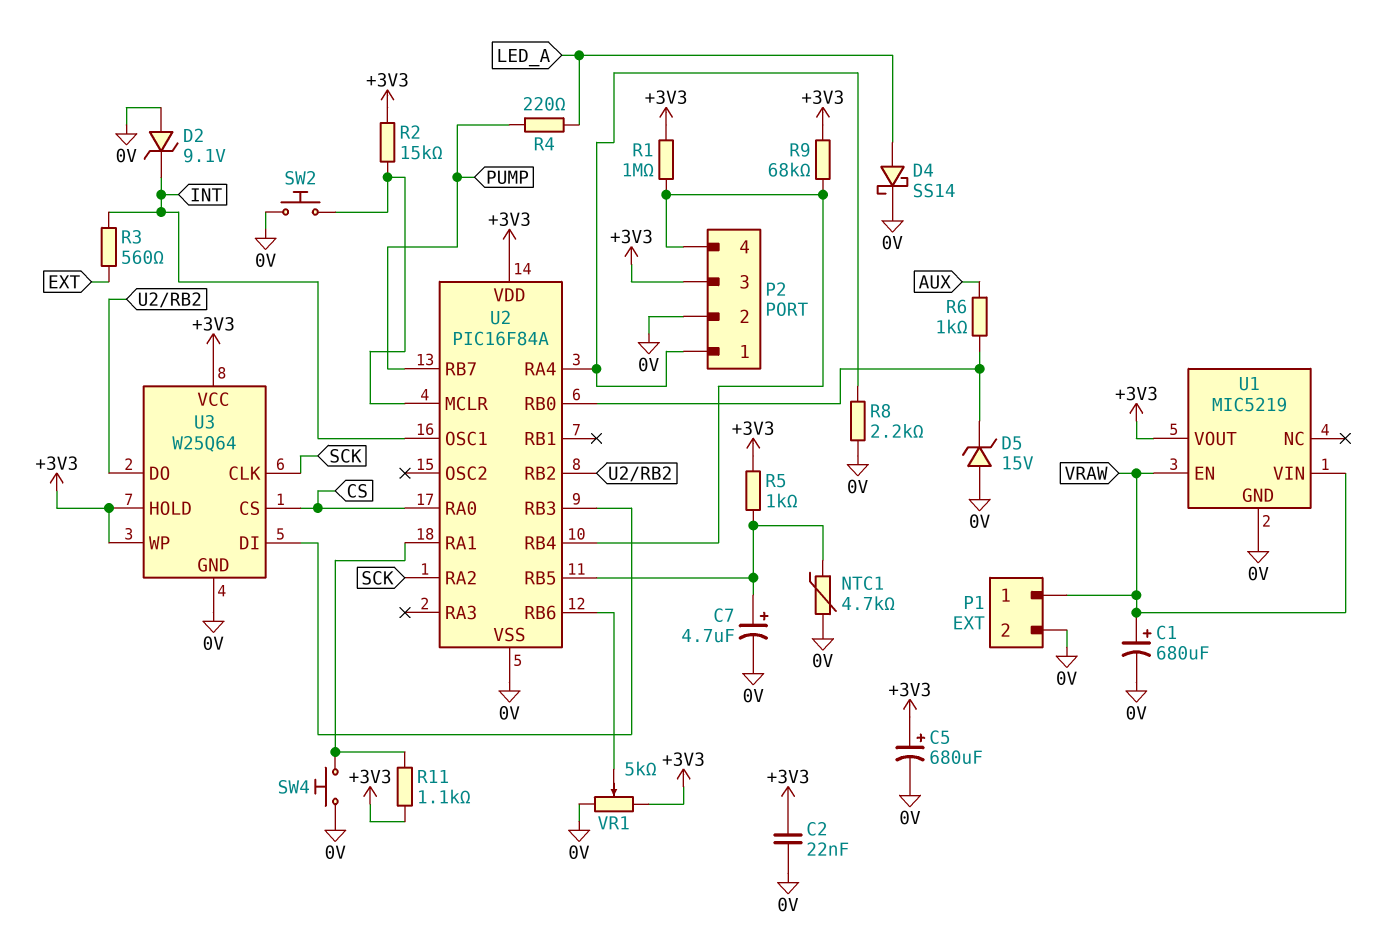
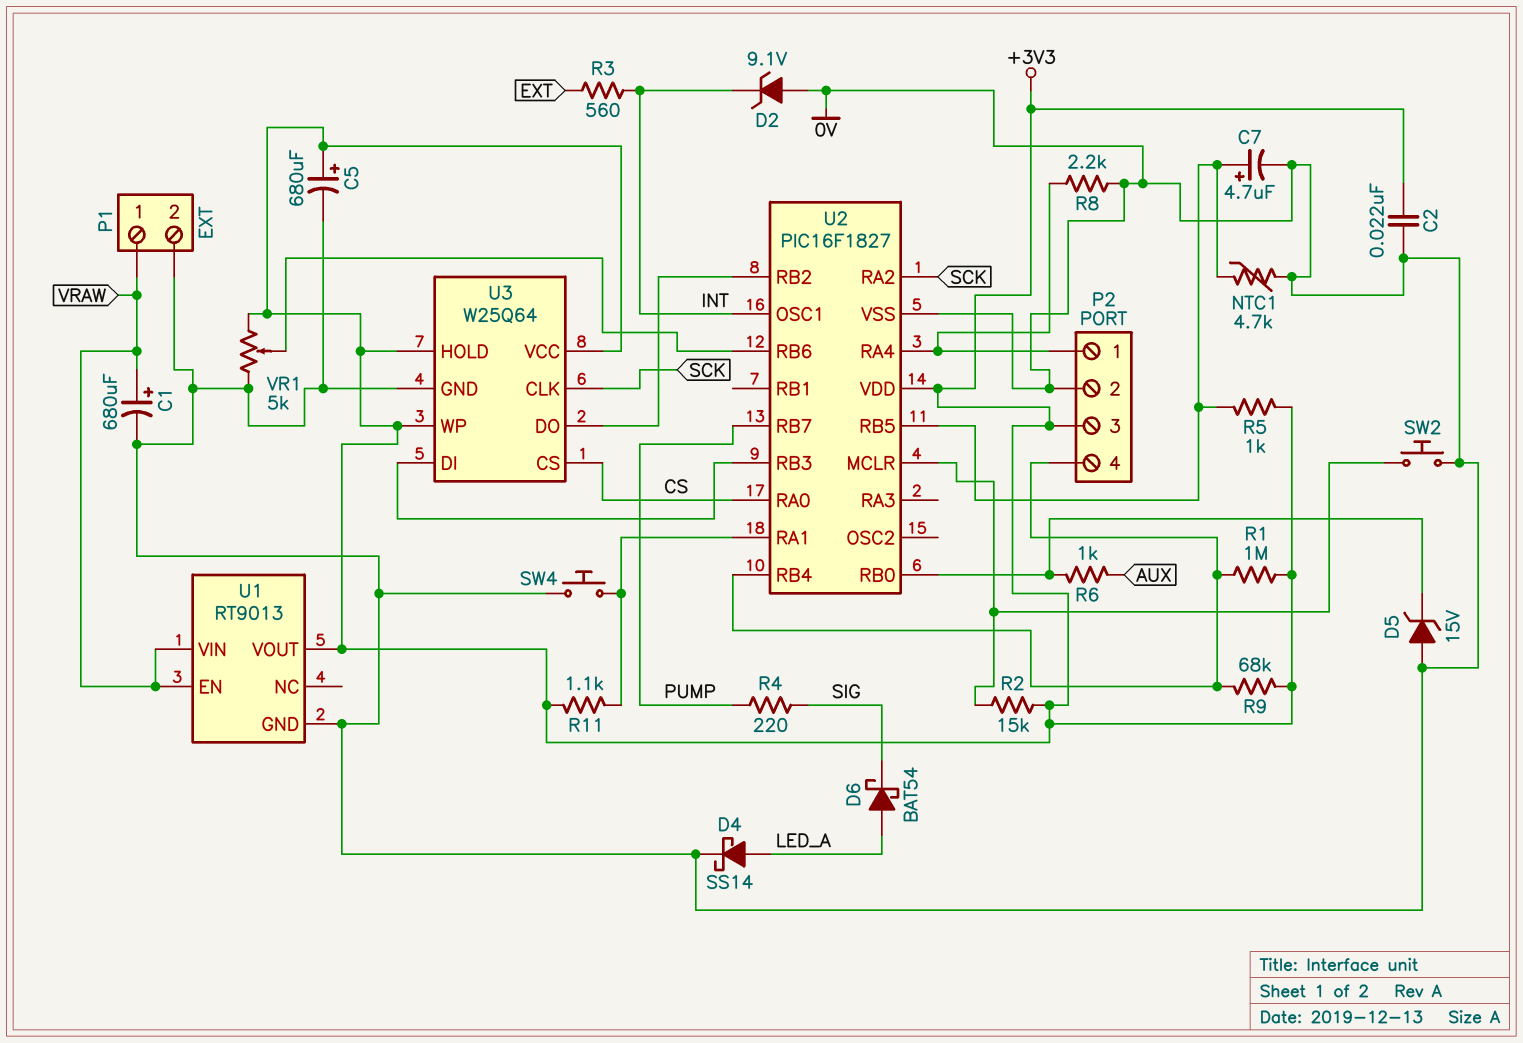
D6: none -> schottky BAT54 (A LED_A, K SIG)
R4: 220 (LED_A, PUMP) -> 220 (PUMP, SIG)
U1: MIC5219 -> RT9013
U2: PIC16F84A -> PIC16F1827

